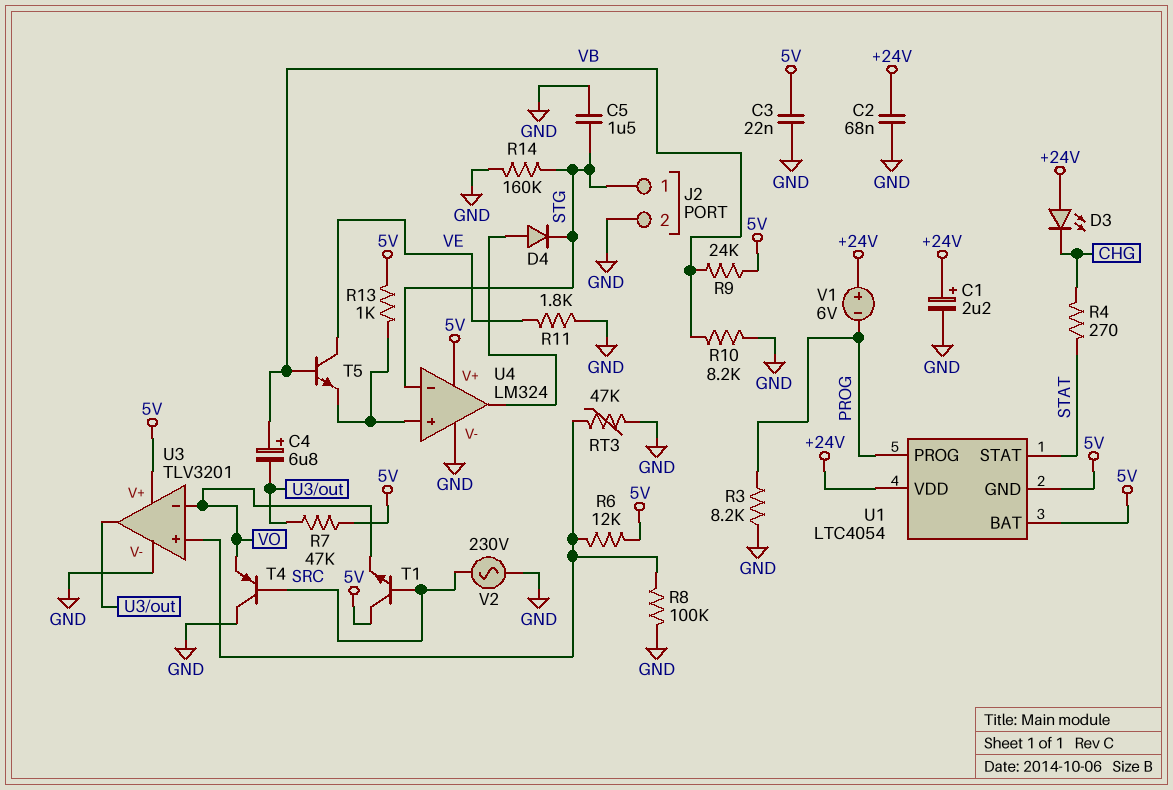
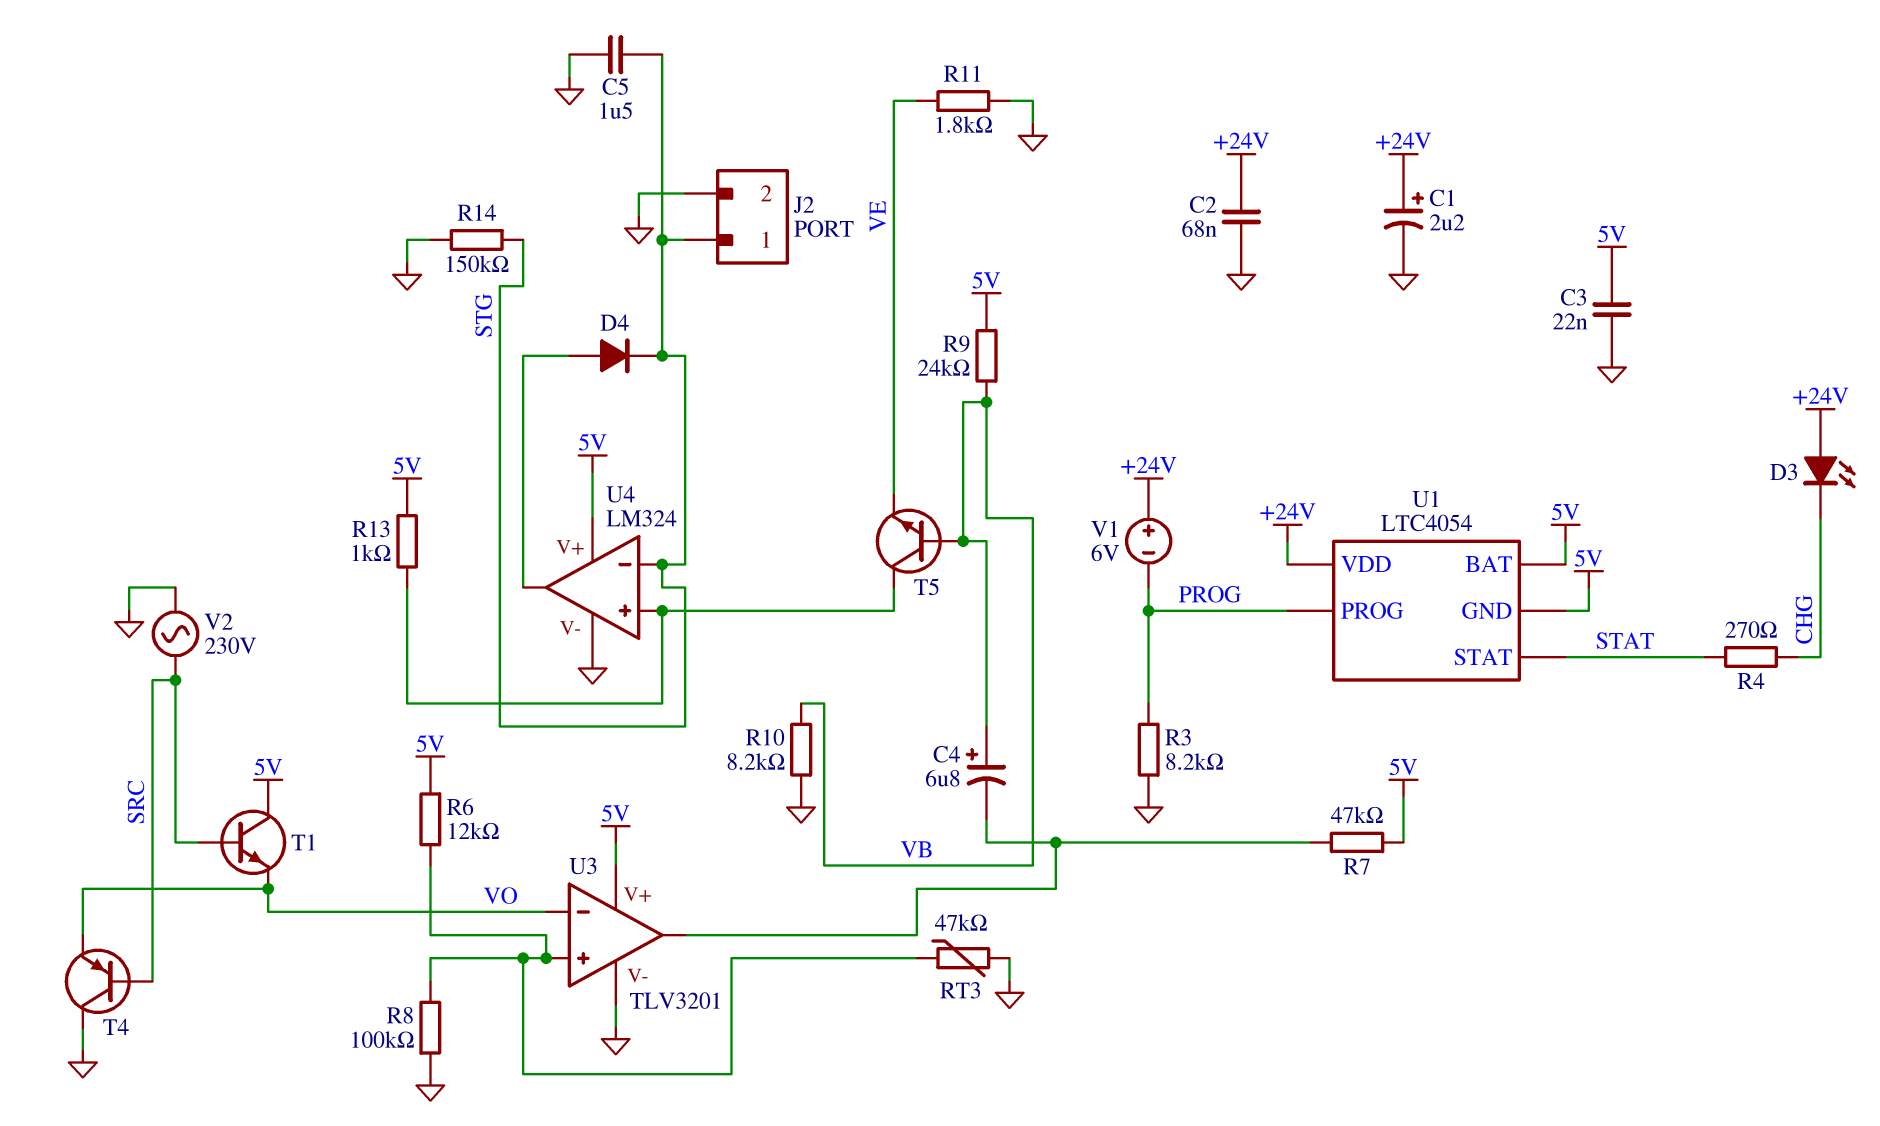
R14: 160k (GND, STG) -> 150k (GND, STG)
T5: NPN (B VB, C VE, E U4/in+) -> NPN (B VB, C U4/in+, E VE)

